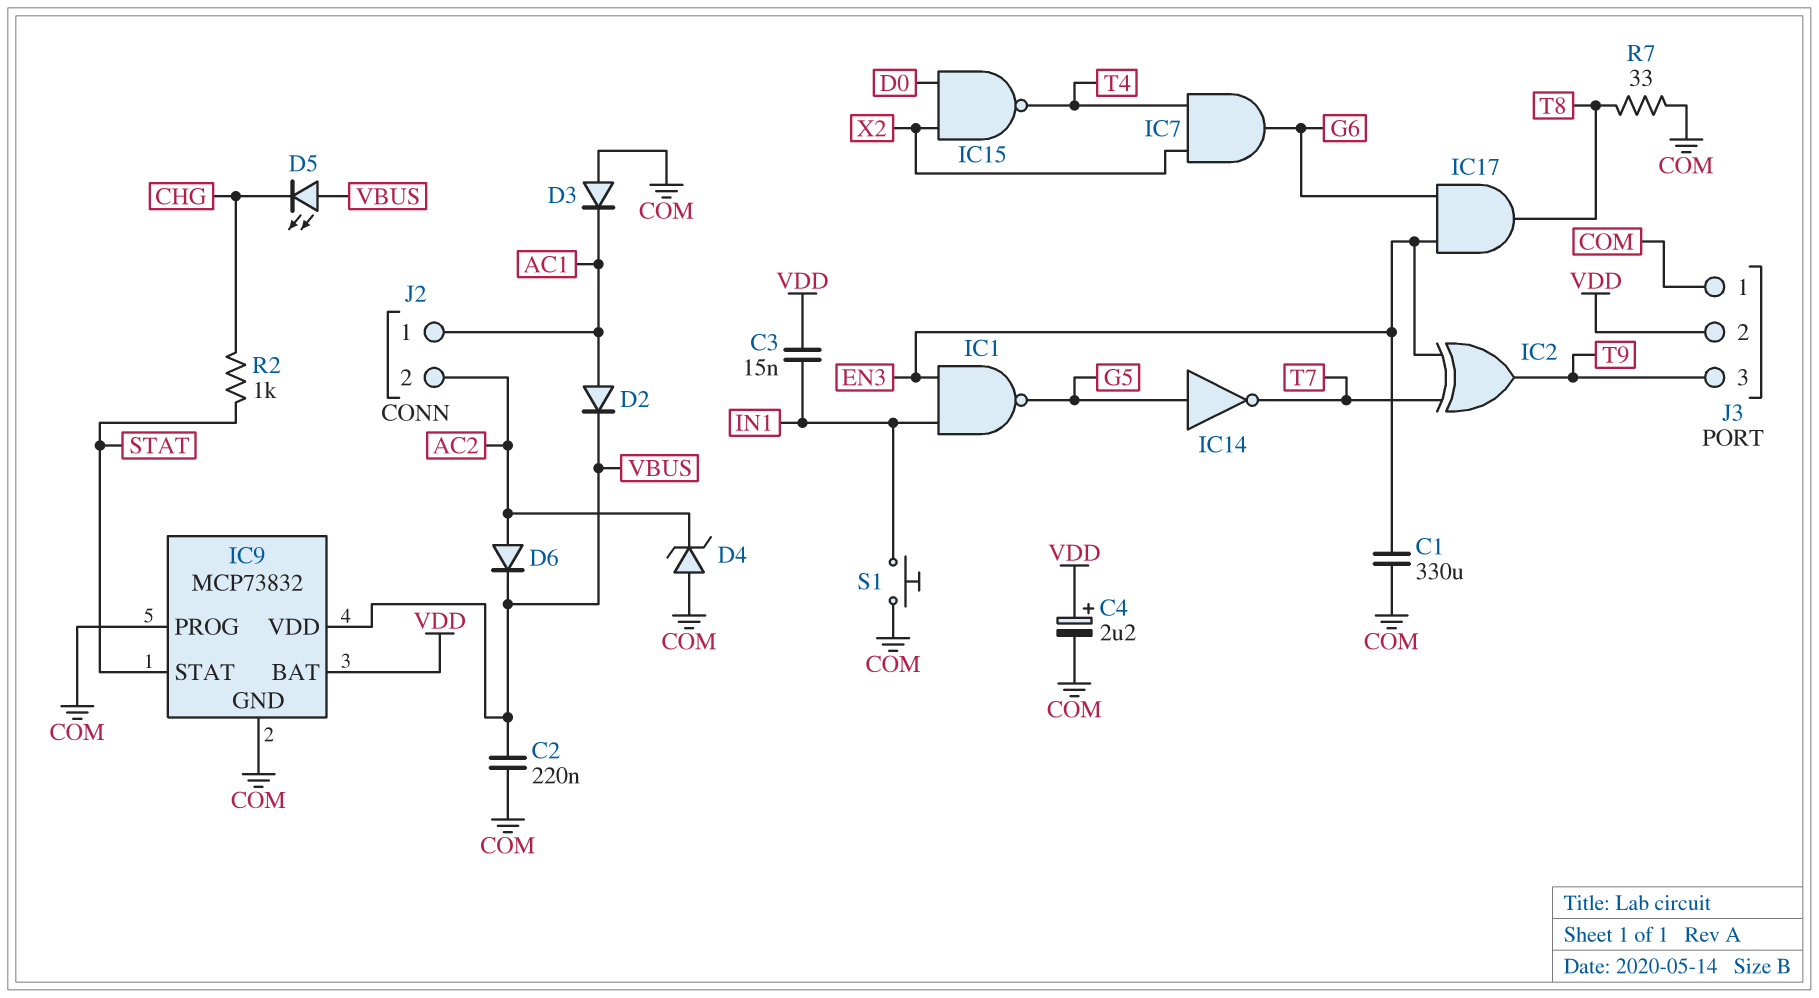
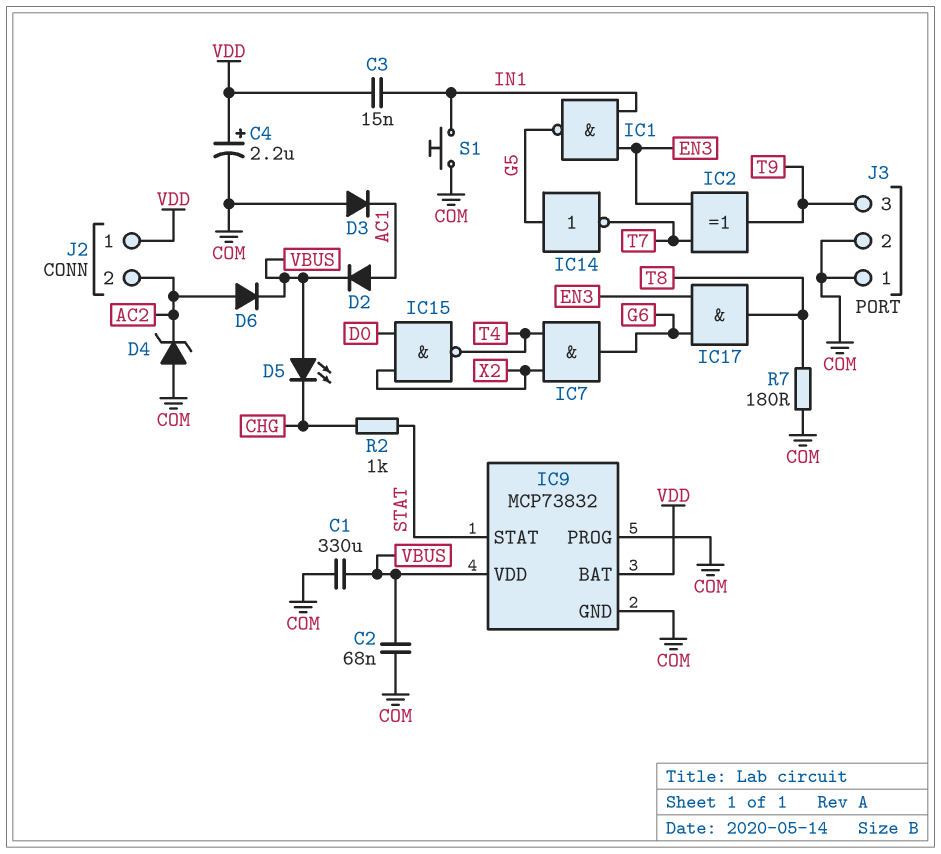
C1: 330uF (COM, EN3) -> 330uF (COM, VBUS)
C2: 220nF (COM, VBUS) -> 68nF (COM, VBUS)
J2 pin 1: AC1 -> VDD
J3 pin 2: VDD -> COM
R7: 33 (COM, T8) -> 180 (COM, T8)

